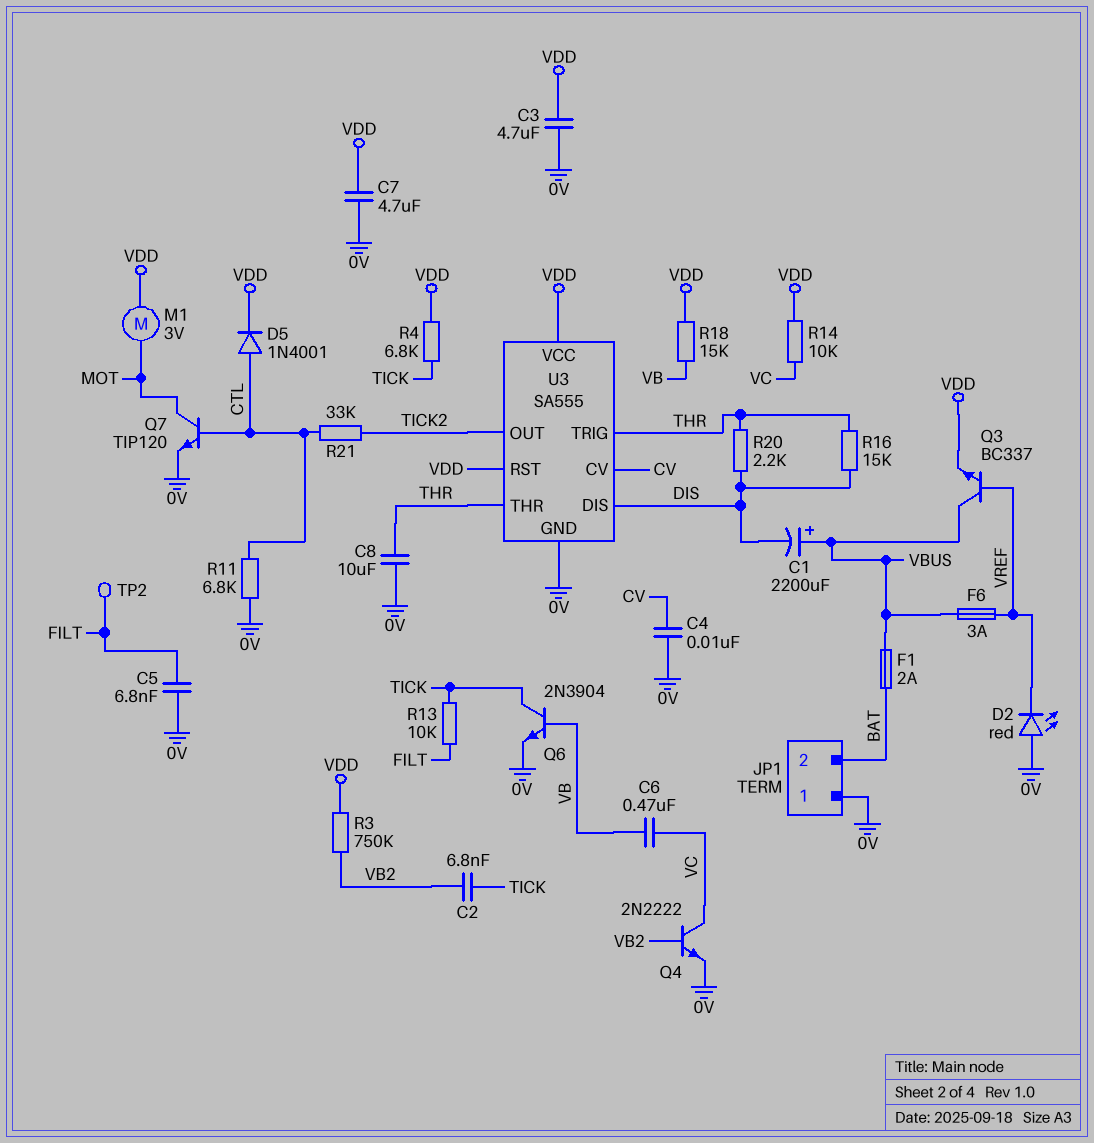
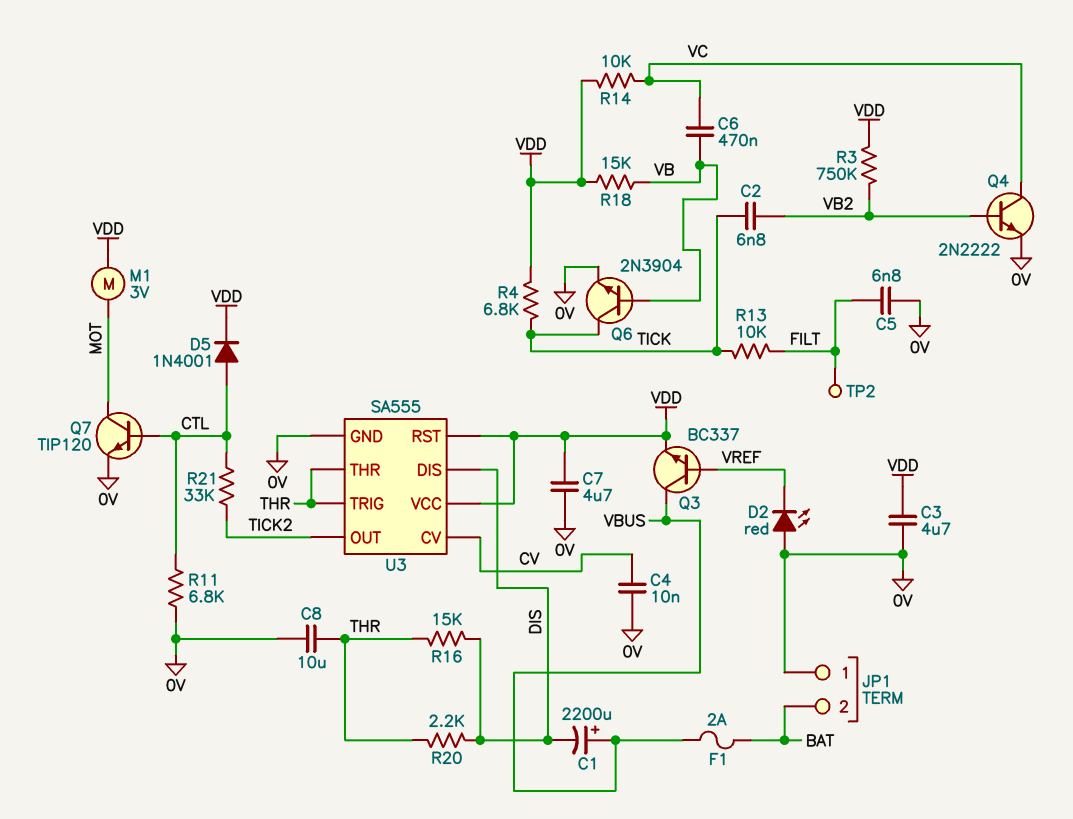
F6: 3A (VBUS, VREF) -> none

